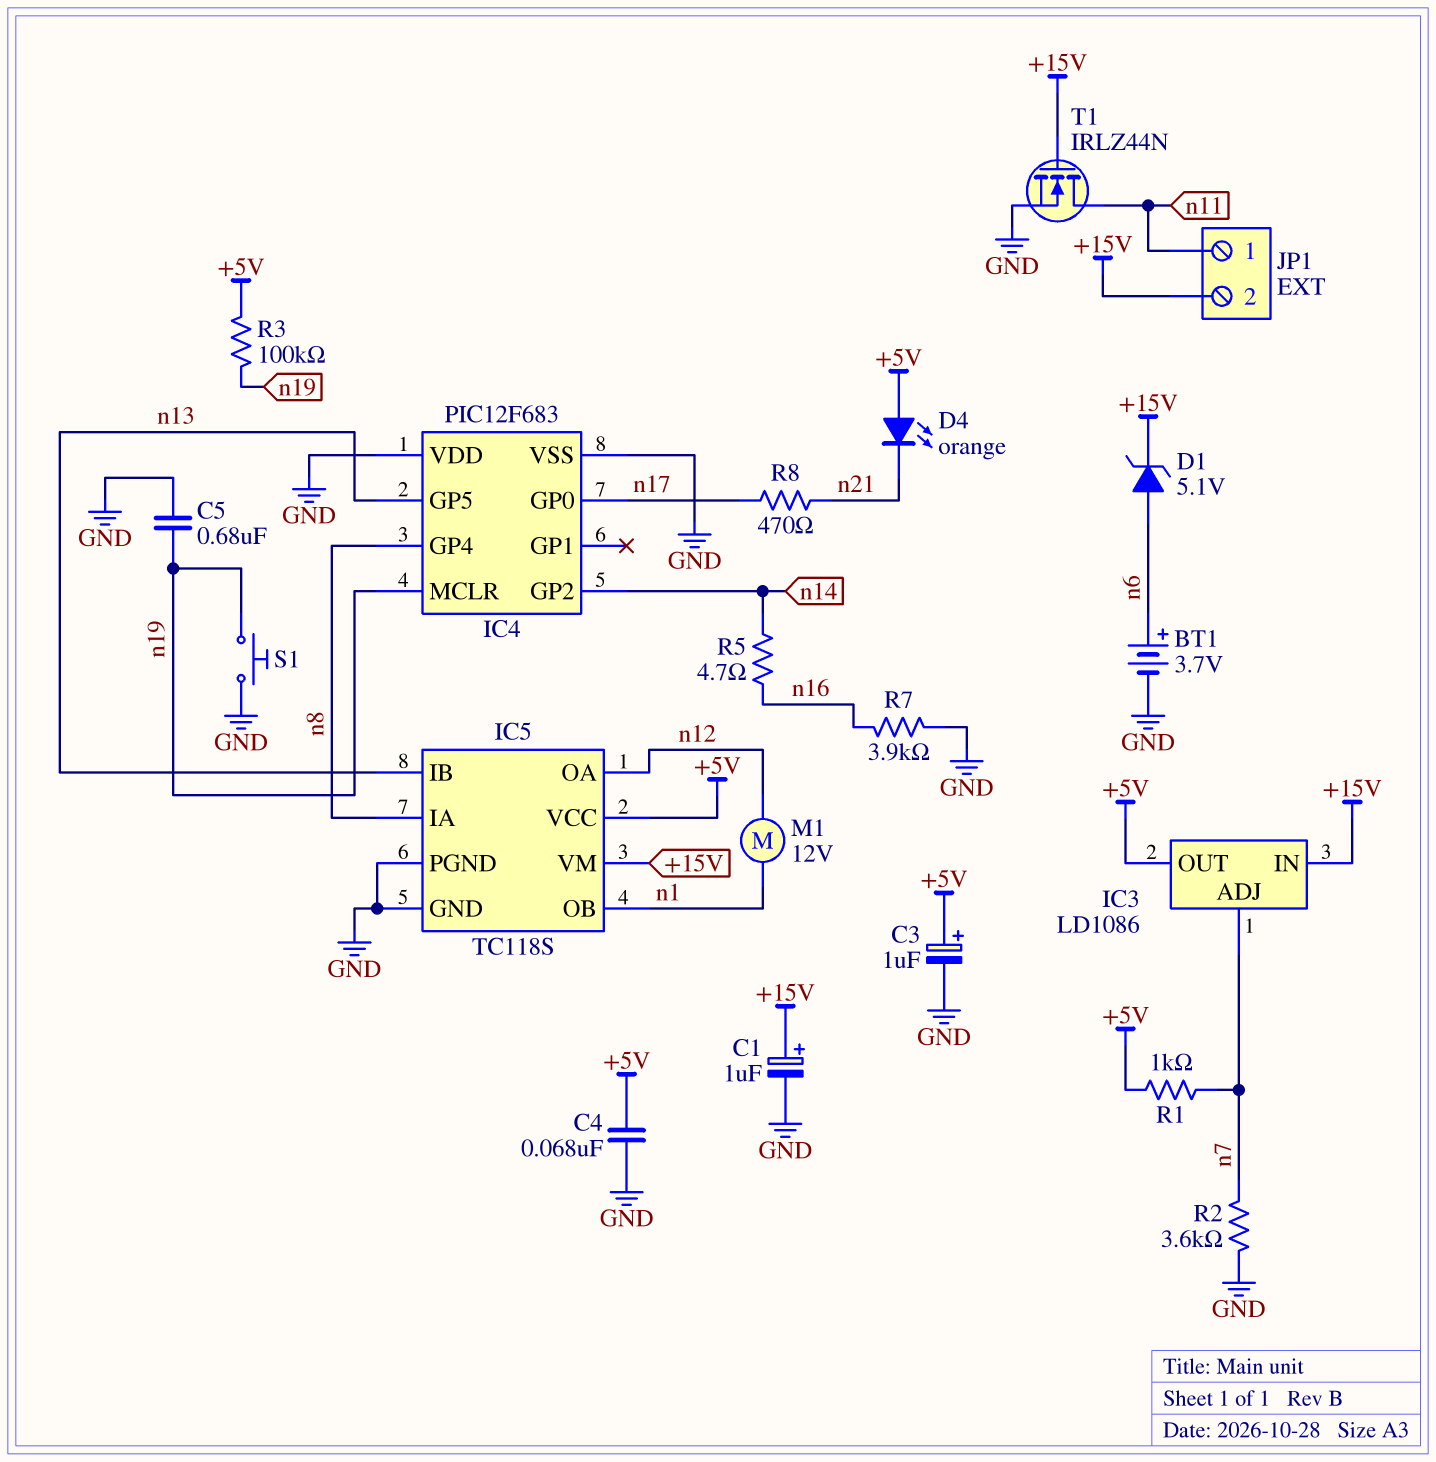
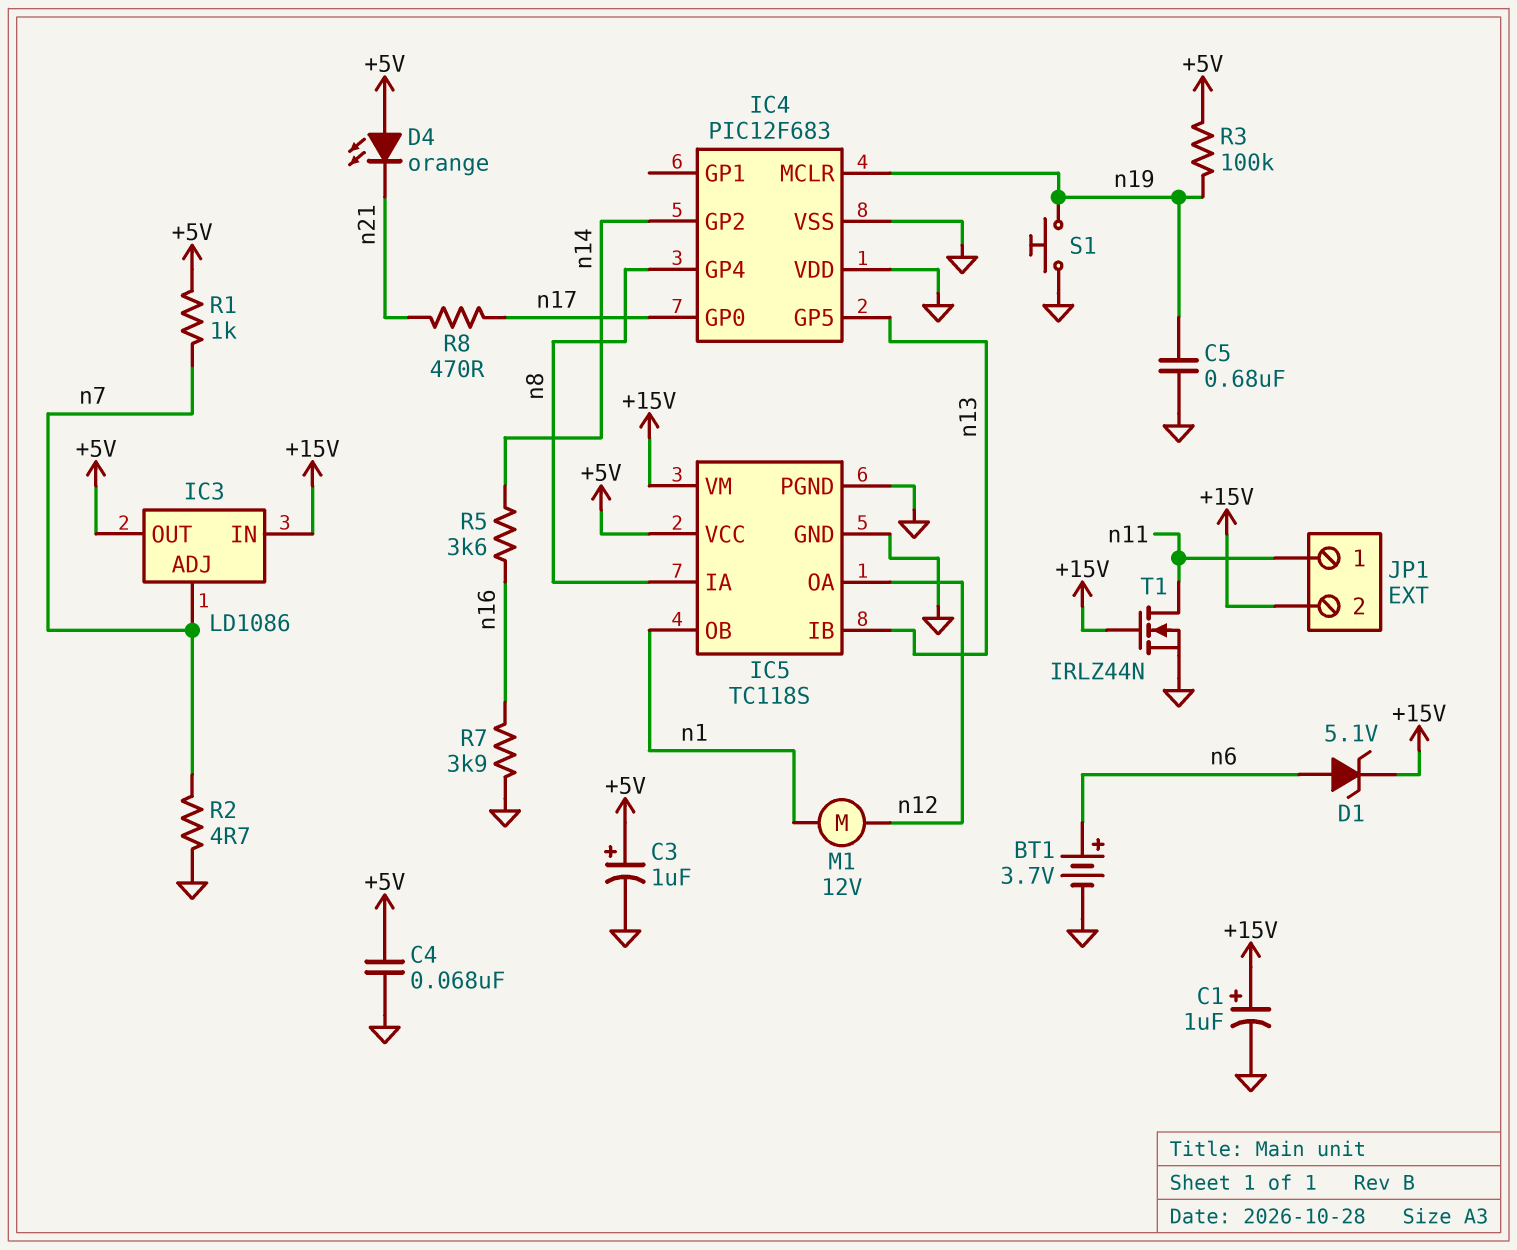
R2: 3.6k (GND, n7) -> 4.7 (GND, n7)
R5: 4.7 (n14, n16) -> 3.6k (n14, n16)

